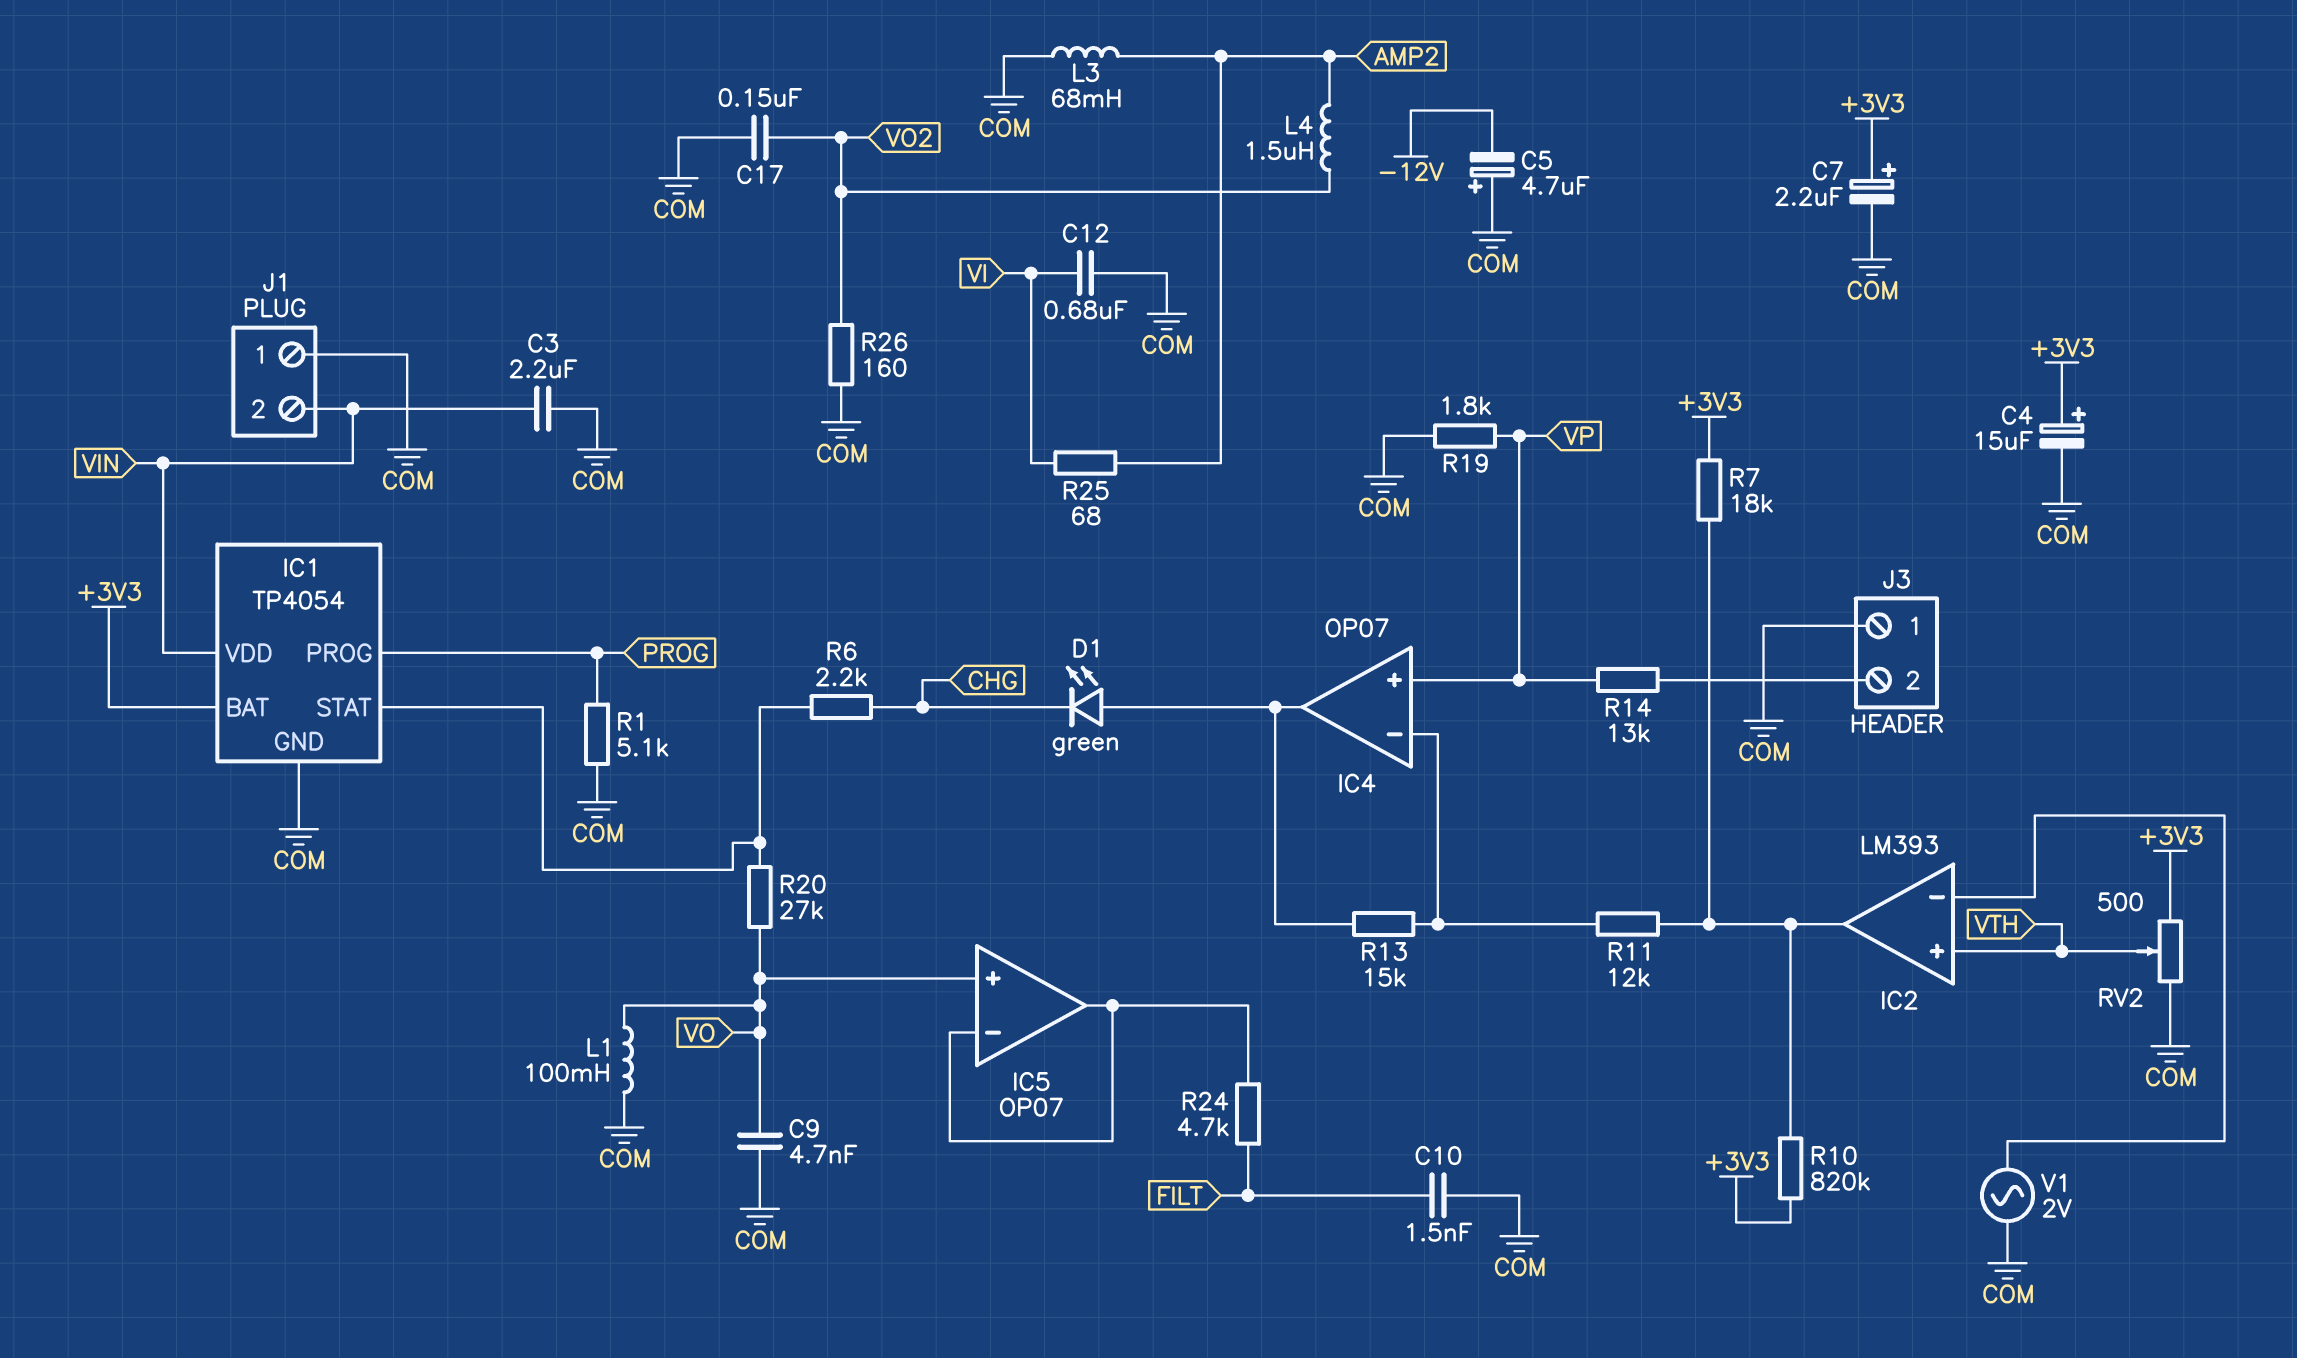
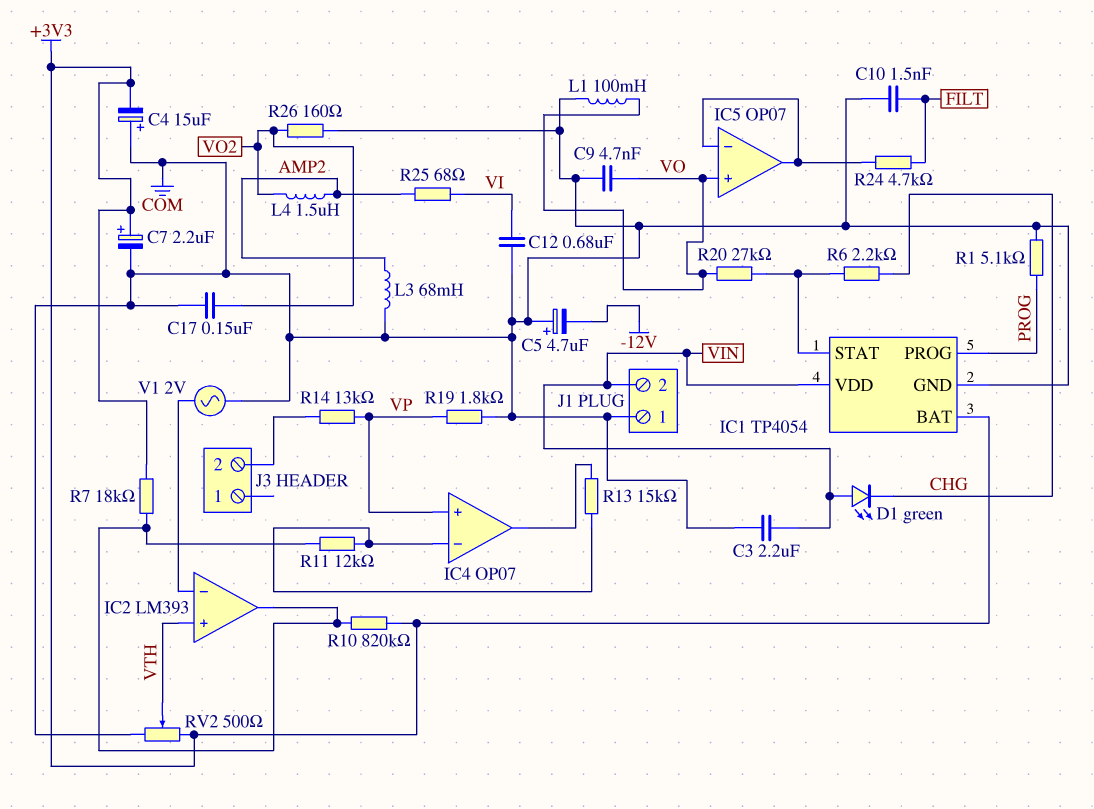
C4: 15uF (plus +3V3, minus COM) -> 15uF (plus COM, minus +3V3)
D1: LED green (A IC4/out, K CHG) -> LED green (A VIN, K CHG)
J3 pin 1: COM -> none

